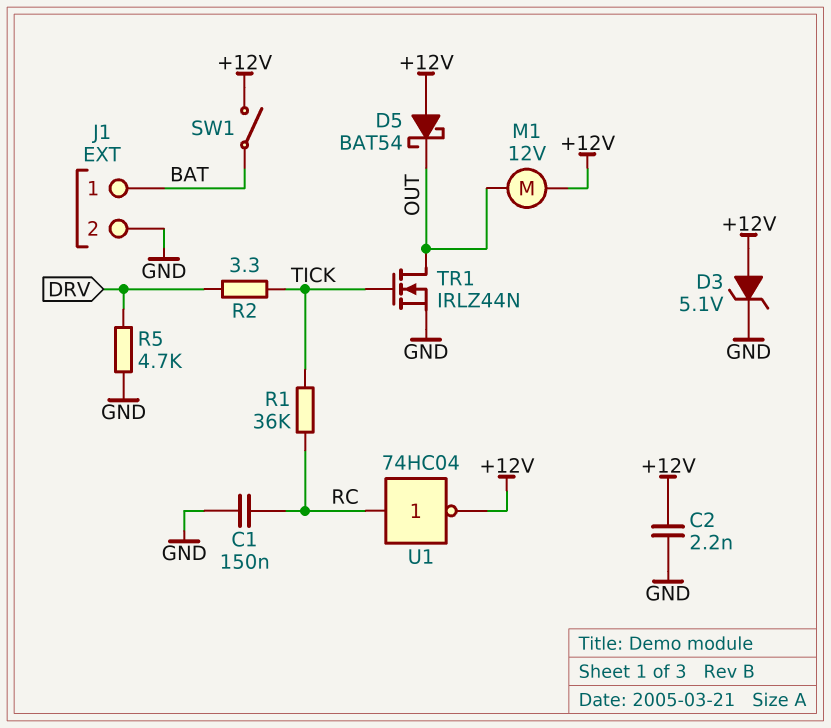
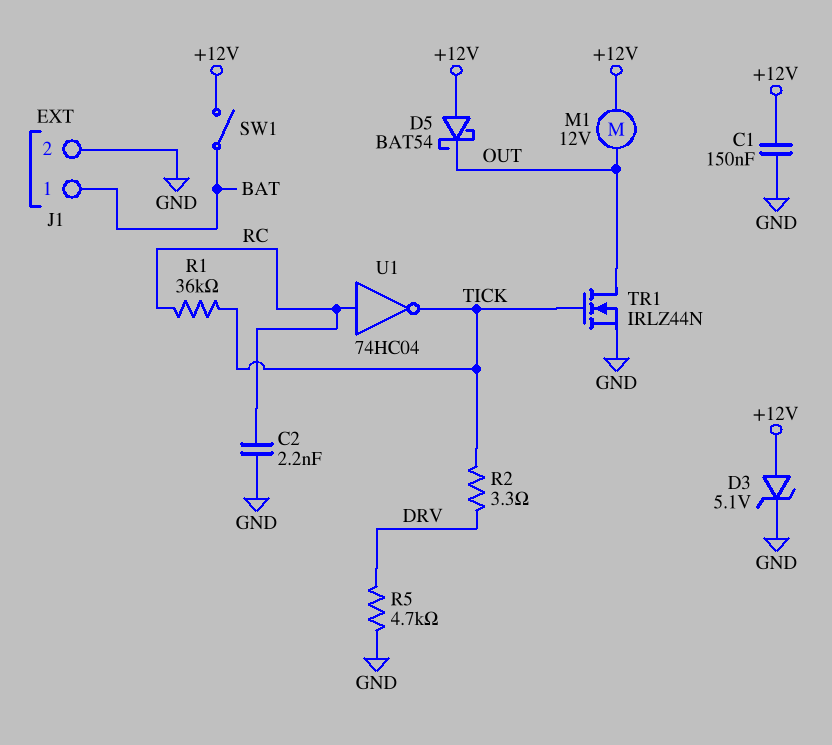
C1: 150nF (GND, RC) -> 150nF (+12V, GND)
C2: 2.2nF (+12V, GND) -> 2.2nF (GND, RC)
U1: NOT 74HC04 (in RC, out +12V) -> NOT 74HC04 (in RC, out TICK)

